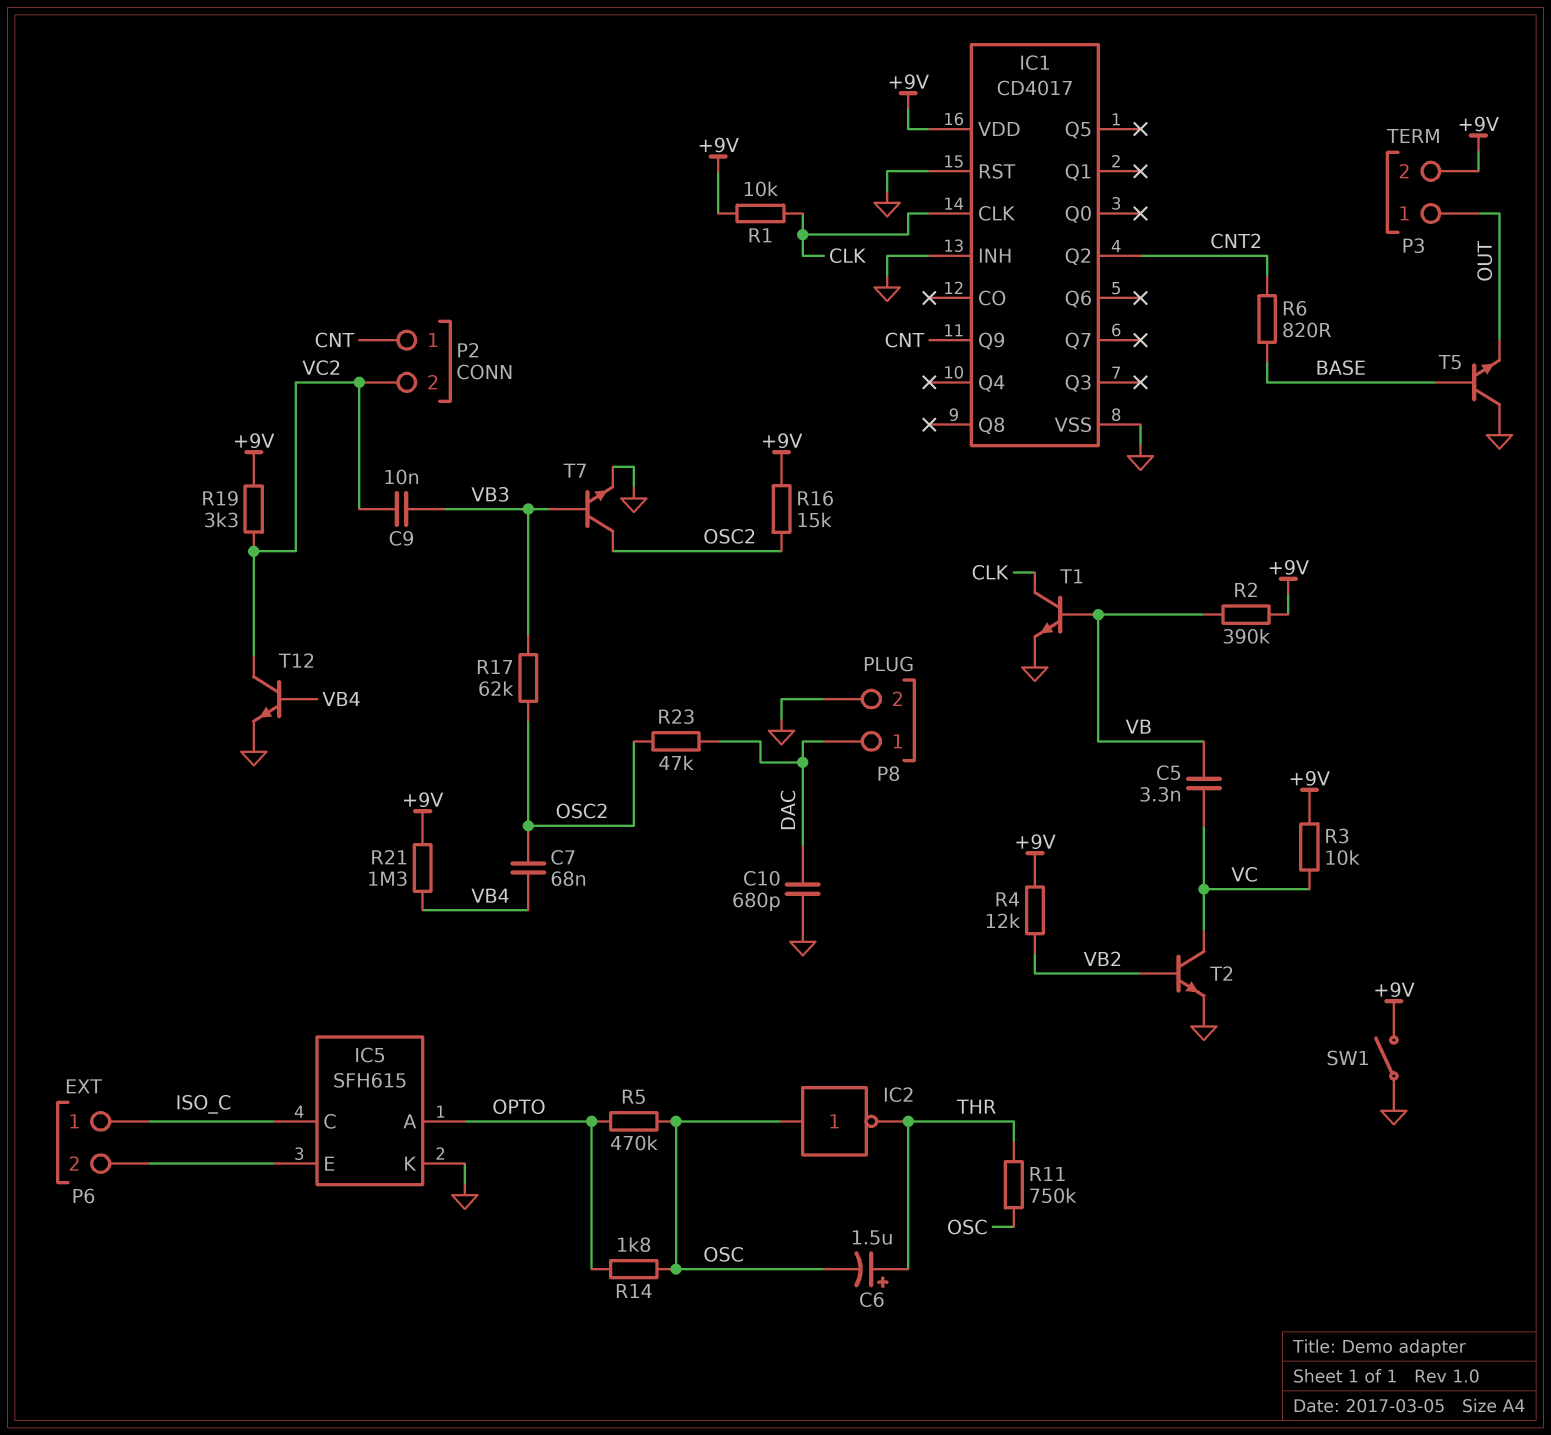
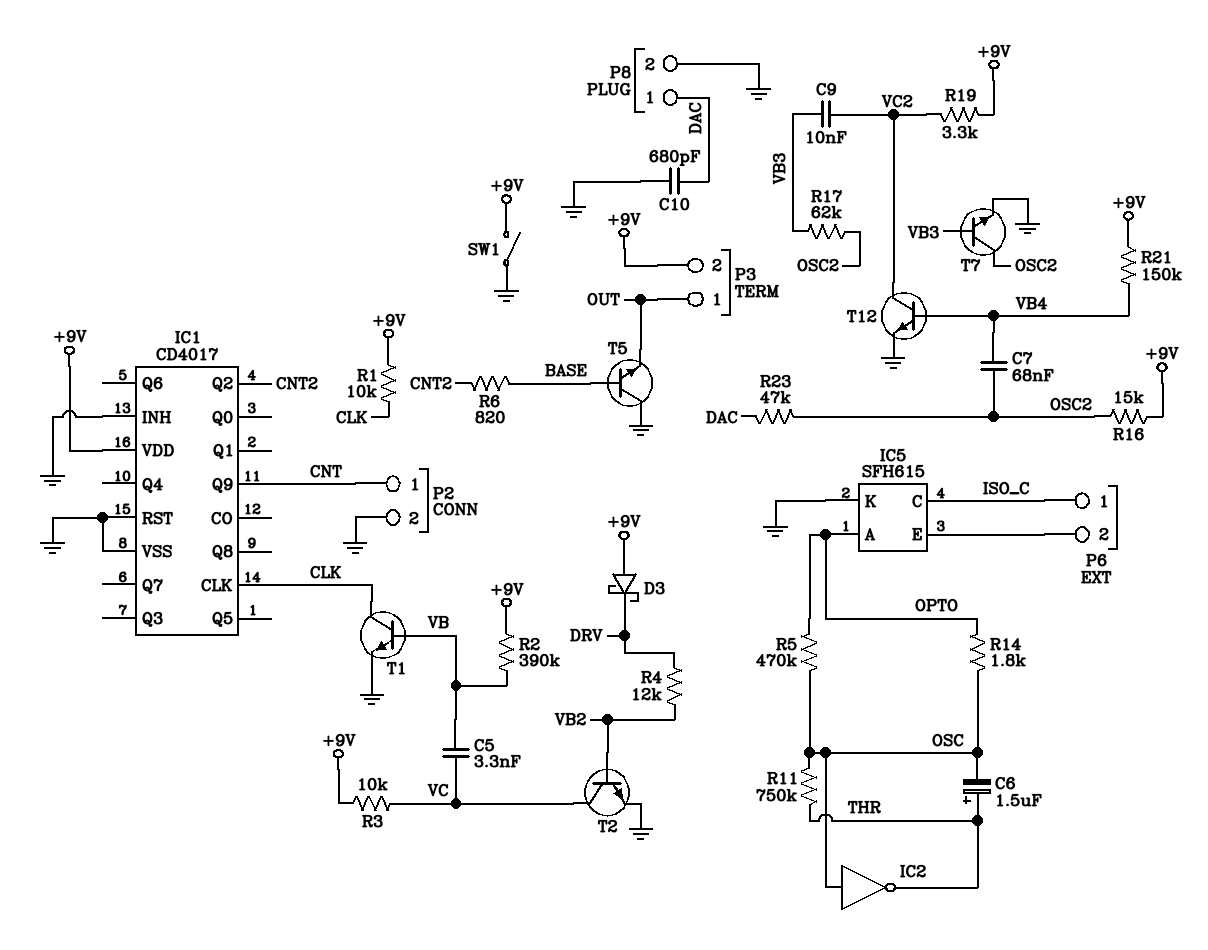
D3: none -> schottky (A +9V, K DRV)
P2 pin 2: VC2 -> GND
R4: 12k (+9V, VB2) -> 12k (DRV, VB2)
R21: 1.3M (+9V, VB4) -> 150k (+9V, VB4)

